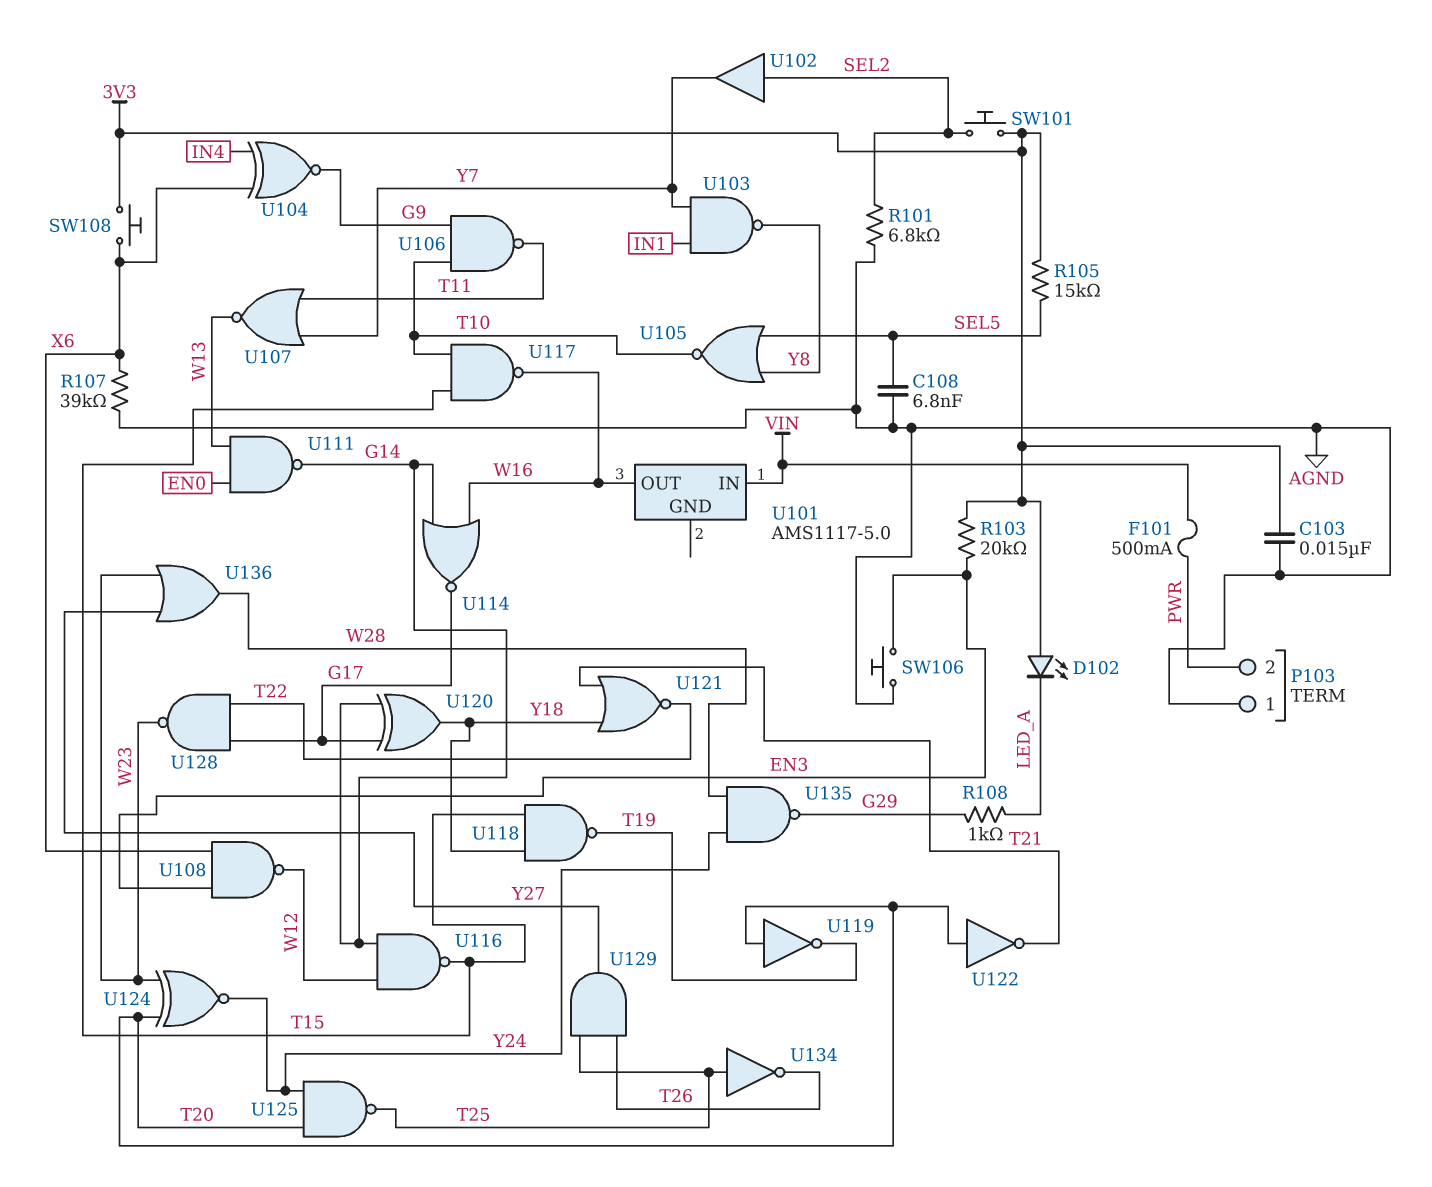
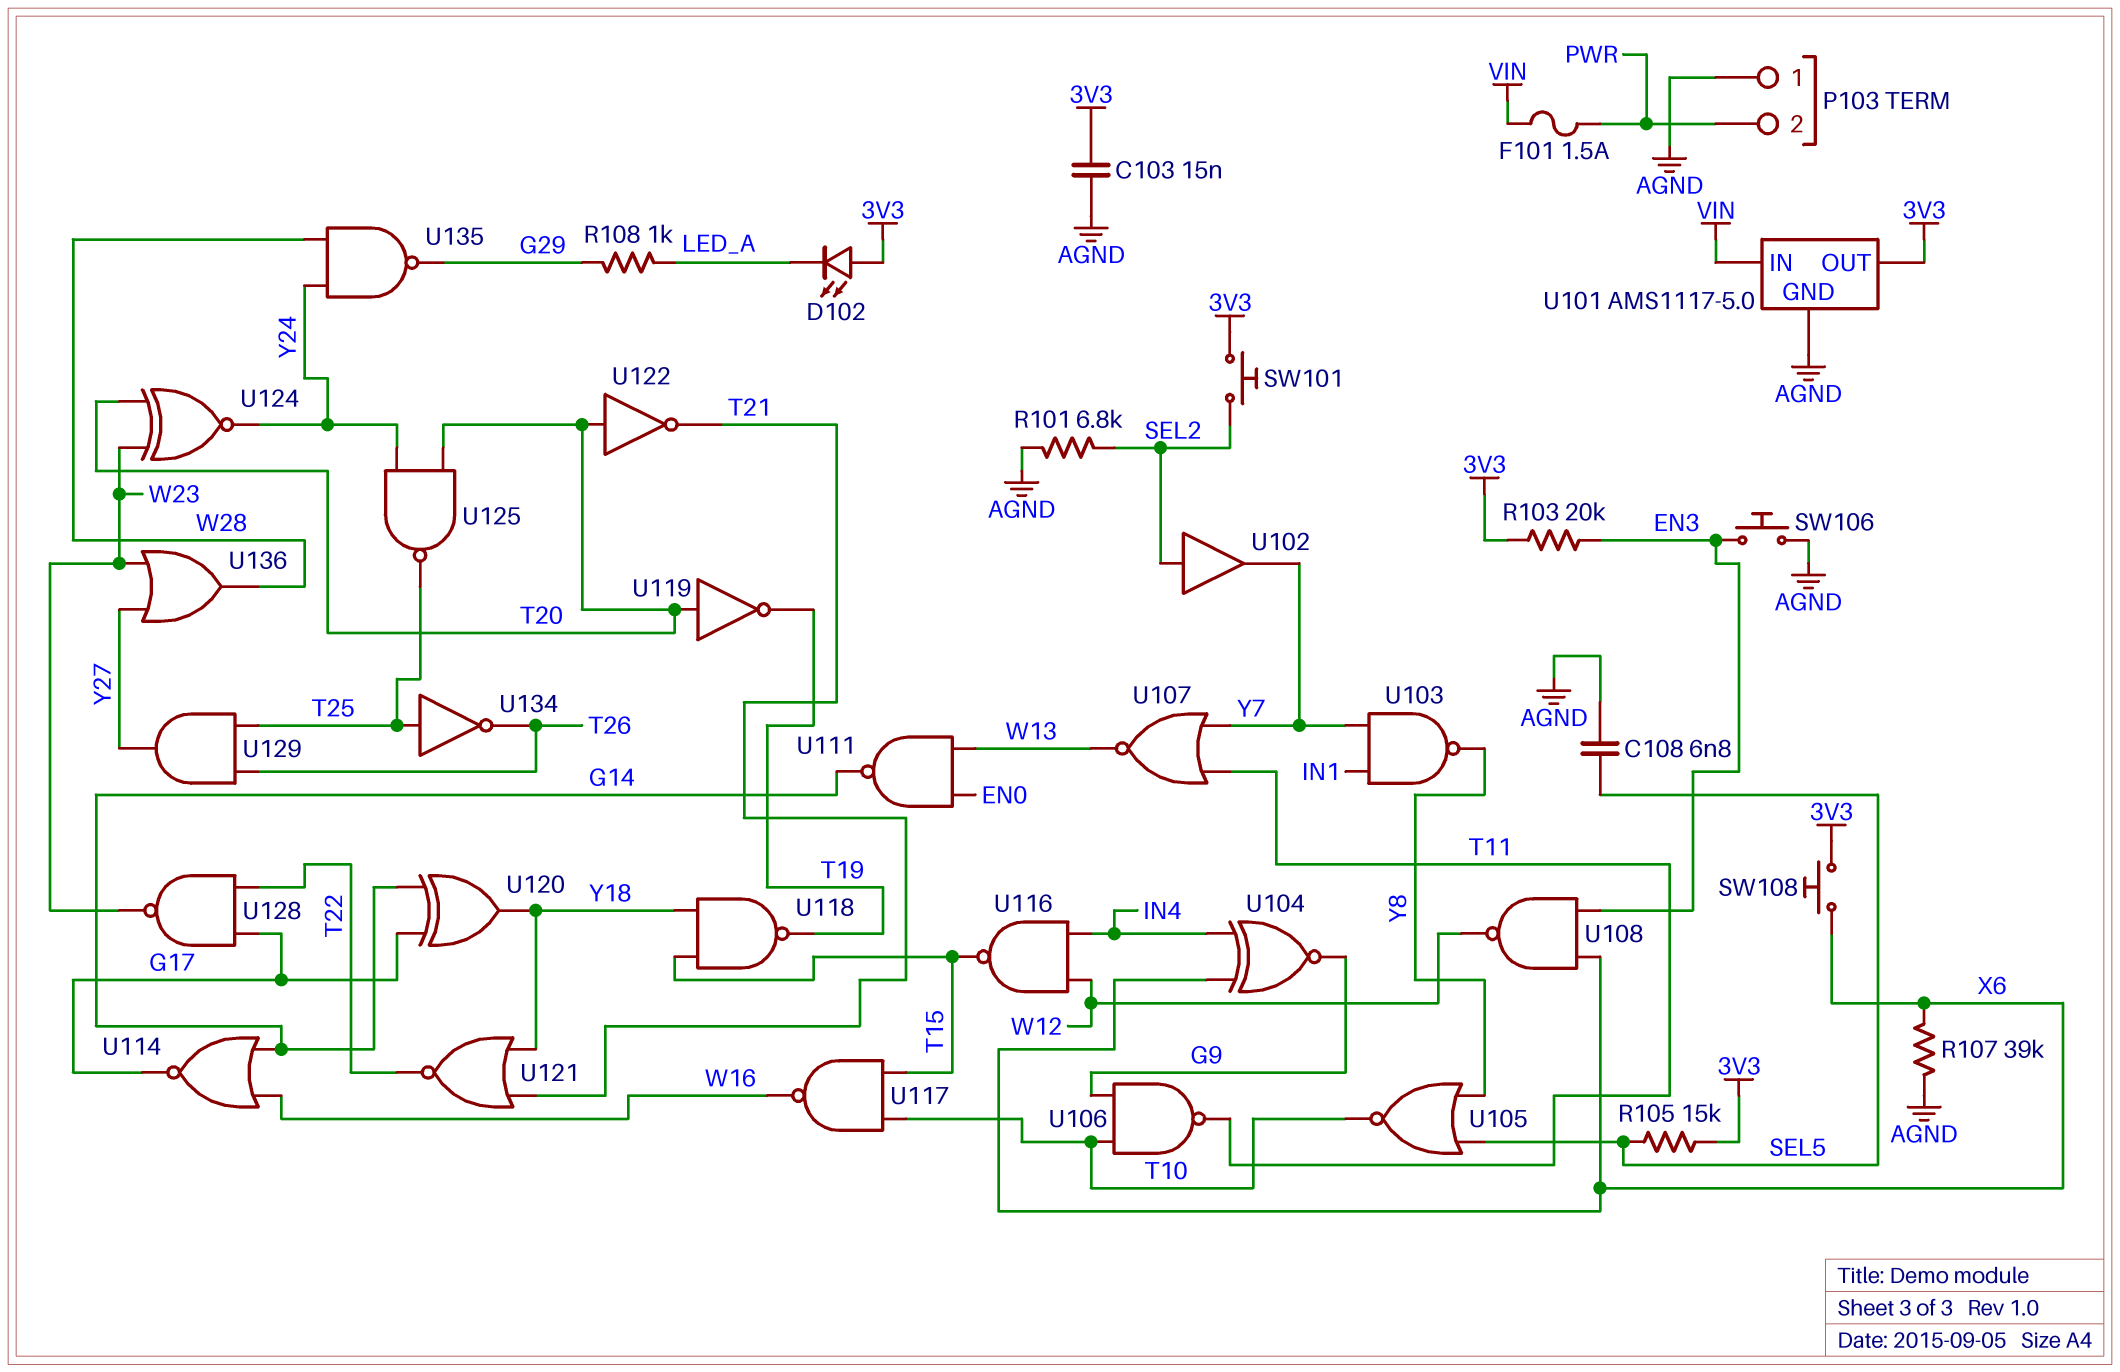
F101: 500mA (PWR, VIN) -> 1.5A (PWR, VIN)
U101 pin GND: none -> AGND
U101 pin OUT: W16 -> 3V3
U116: NAND (in G14, in W12, out T15) -> NAND (in IN4, in W12, out T15)

